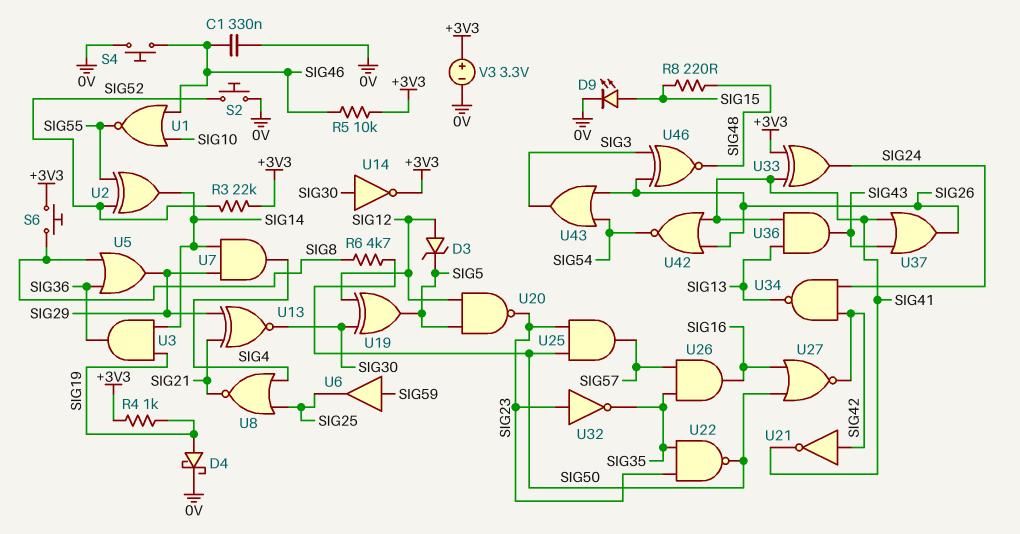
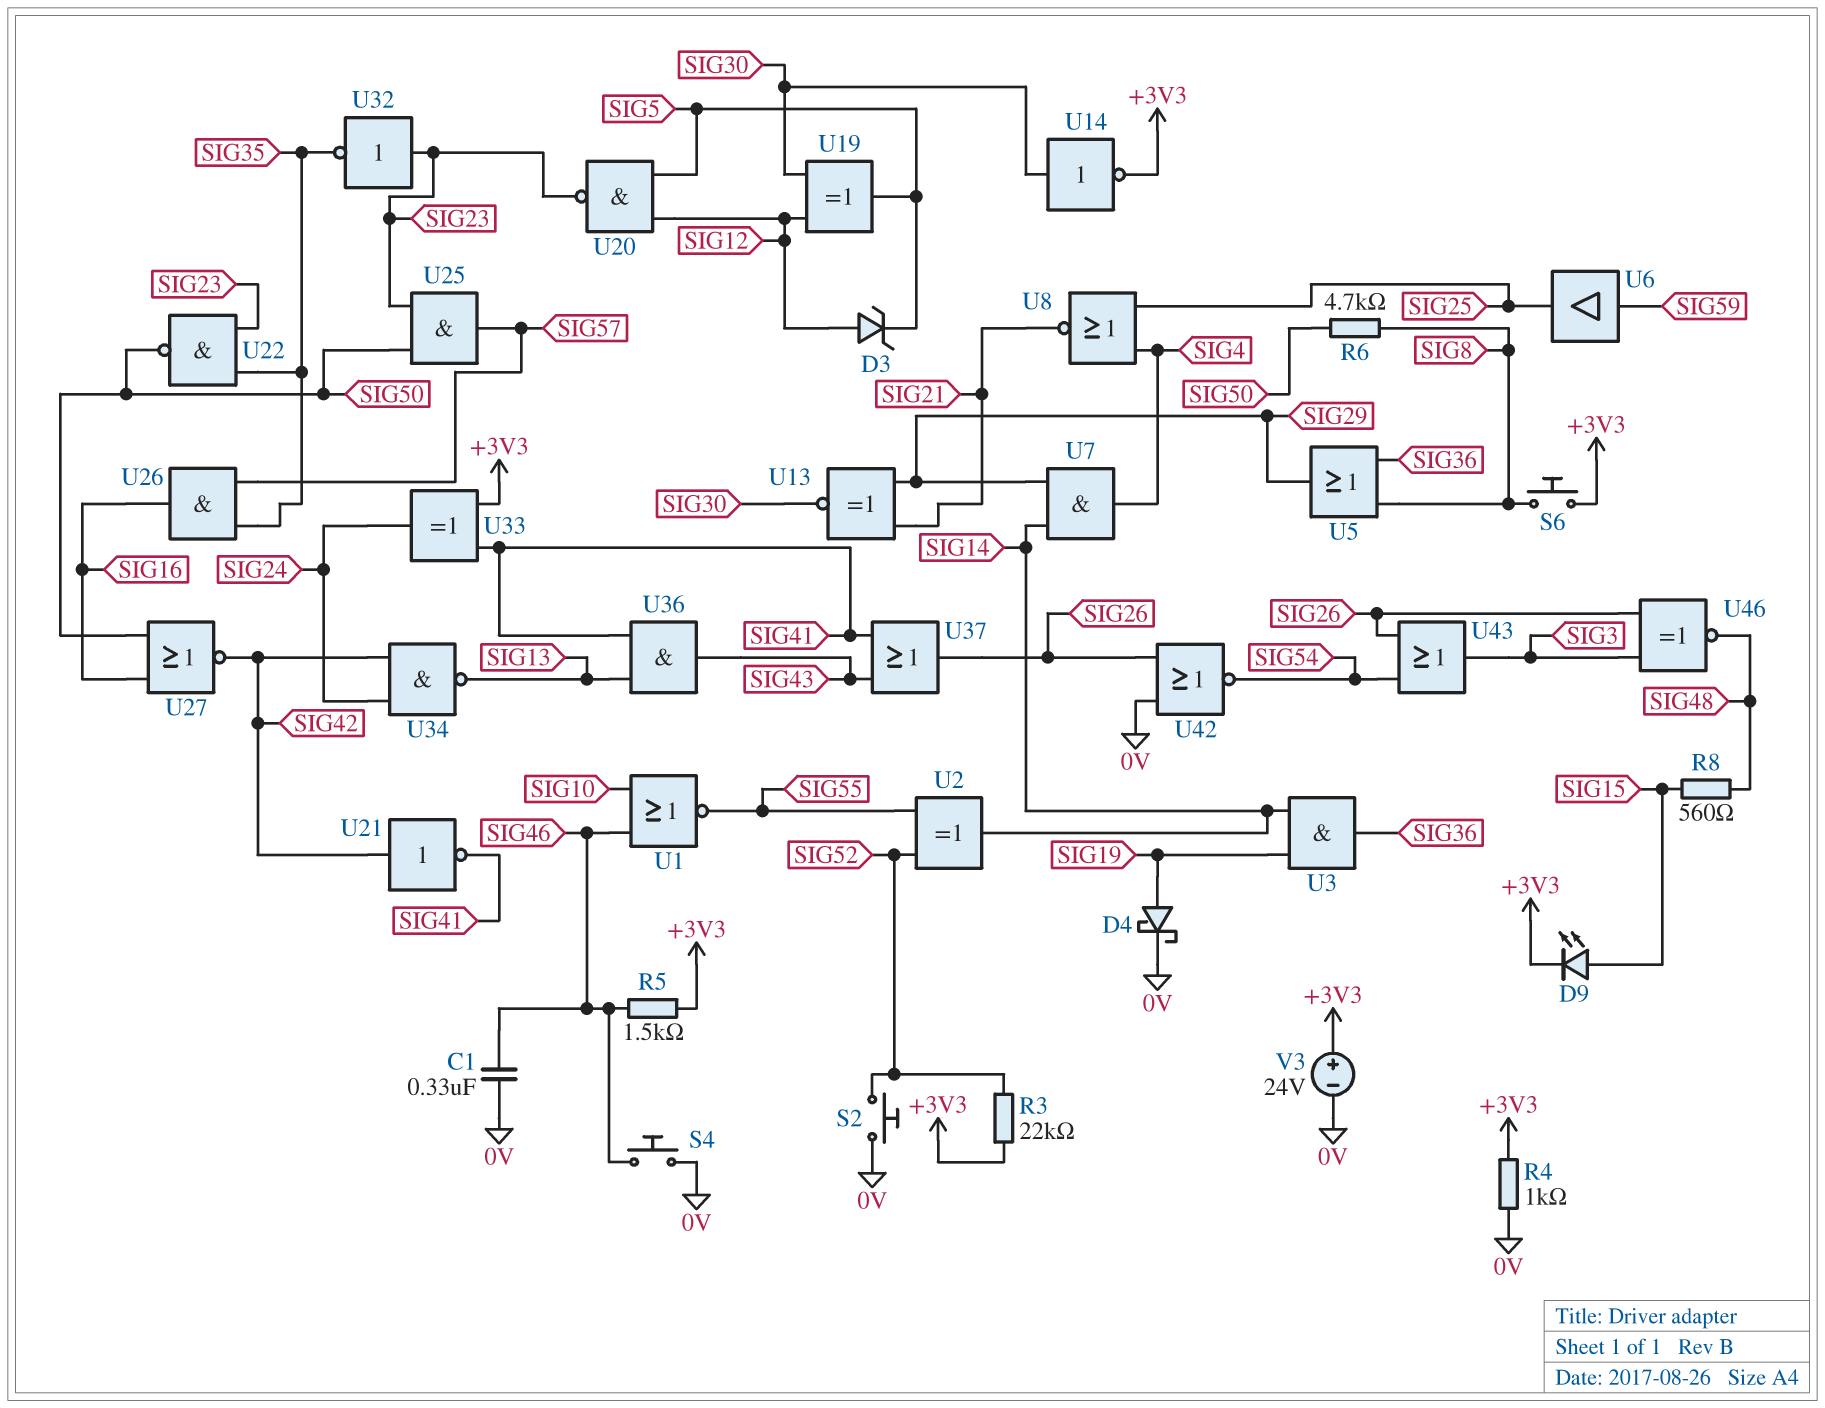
D9: LED (A SIG15, K 0V) -> LED (A SIG15, K +3V3)
R4: 1k (+3V3, SIG19) -> 1k (+3V3, 0V)
R5: 10k (+3V3, SIG46) -> 1.5k (+3V3, SIG46)
R8: 220 (SIG15, SIG48) -> 560 (SIG15, SIG48)
U42: NOR (in SIG26, in SIG41, out SIG54) -> NOR (in 0V, in SIG26, out SIG54)
V3: 3.3V (plus +3V3, minus 0V) -> 24V (plus +3V3, minus 0V)

